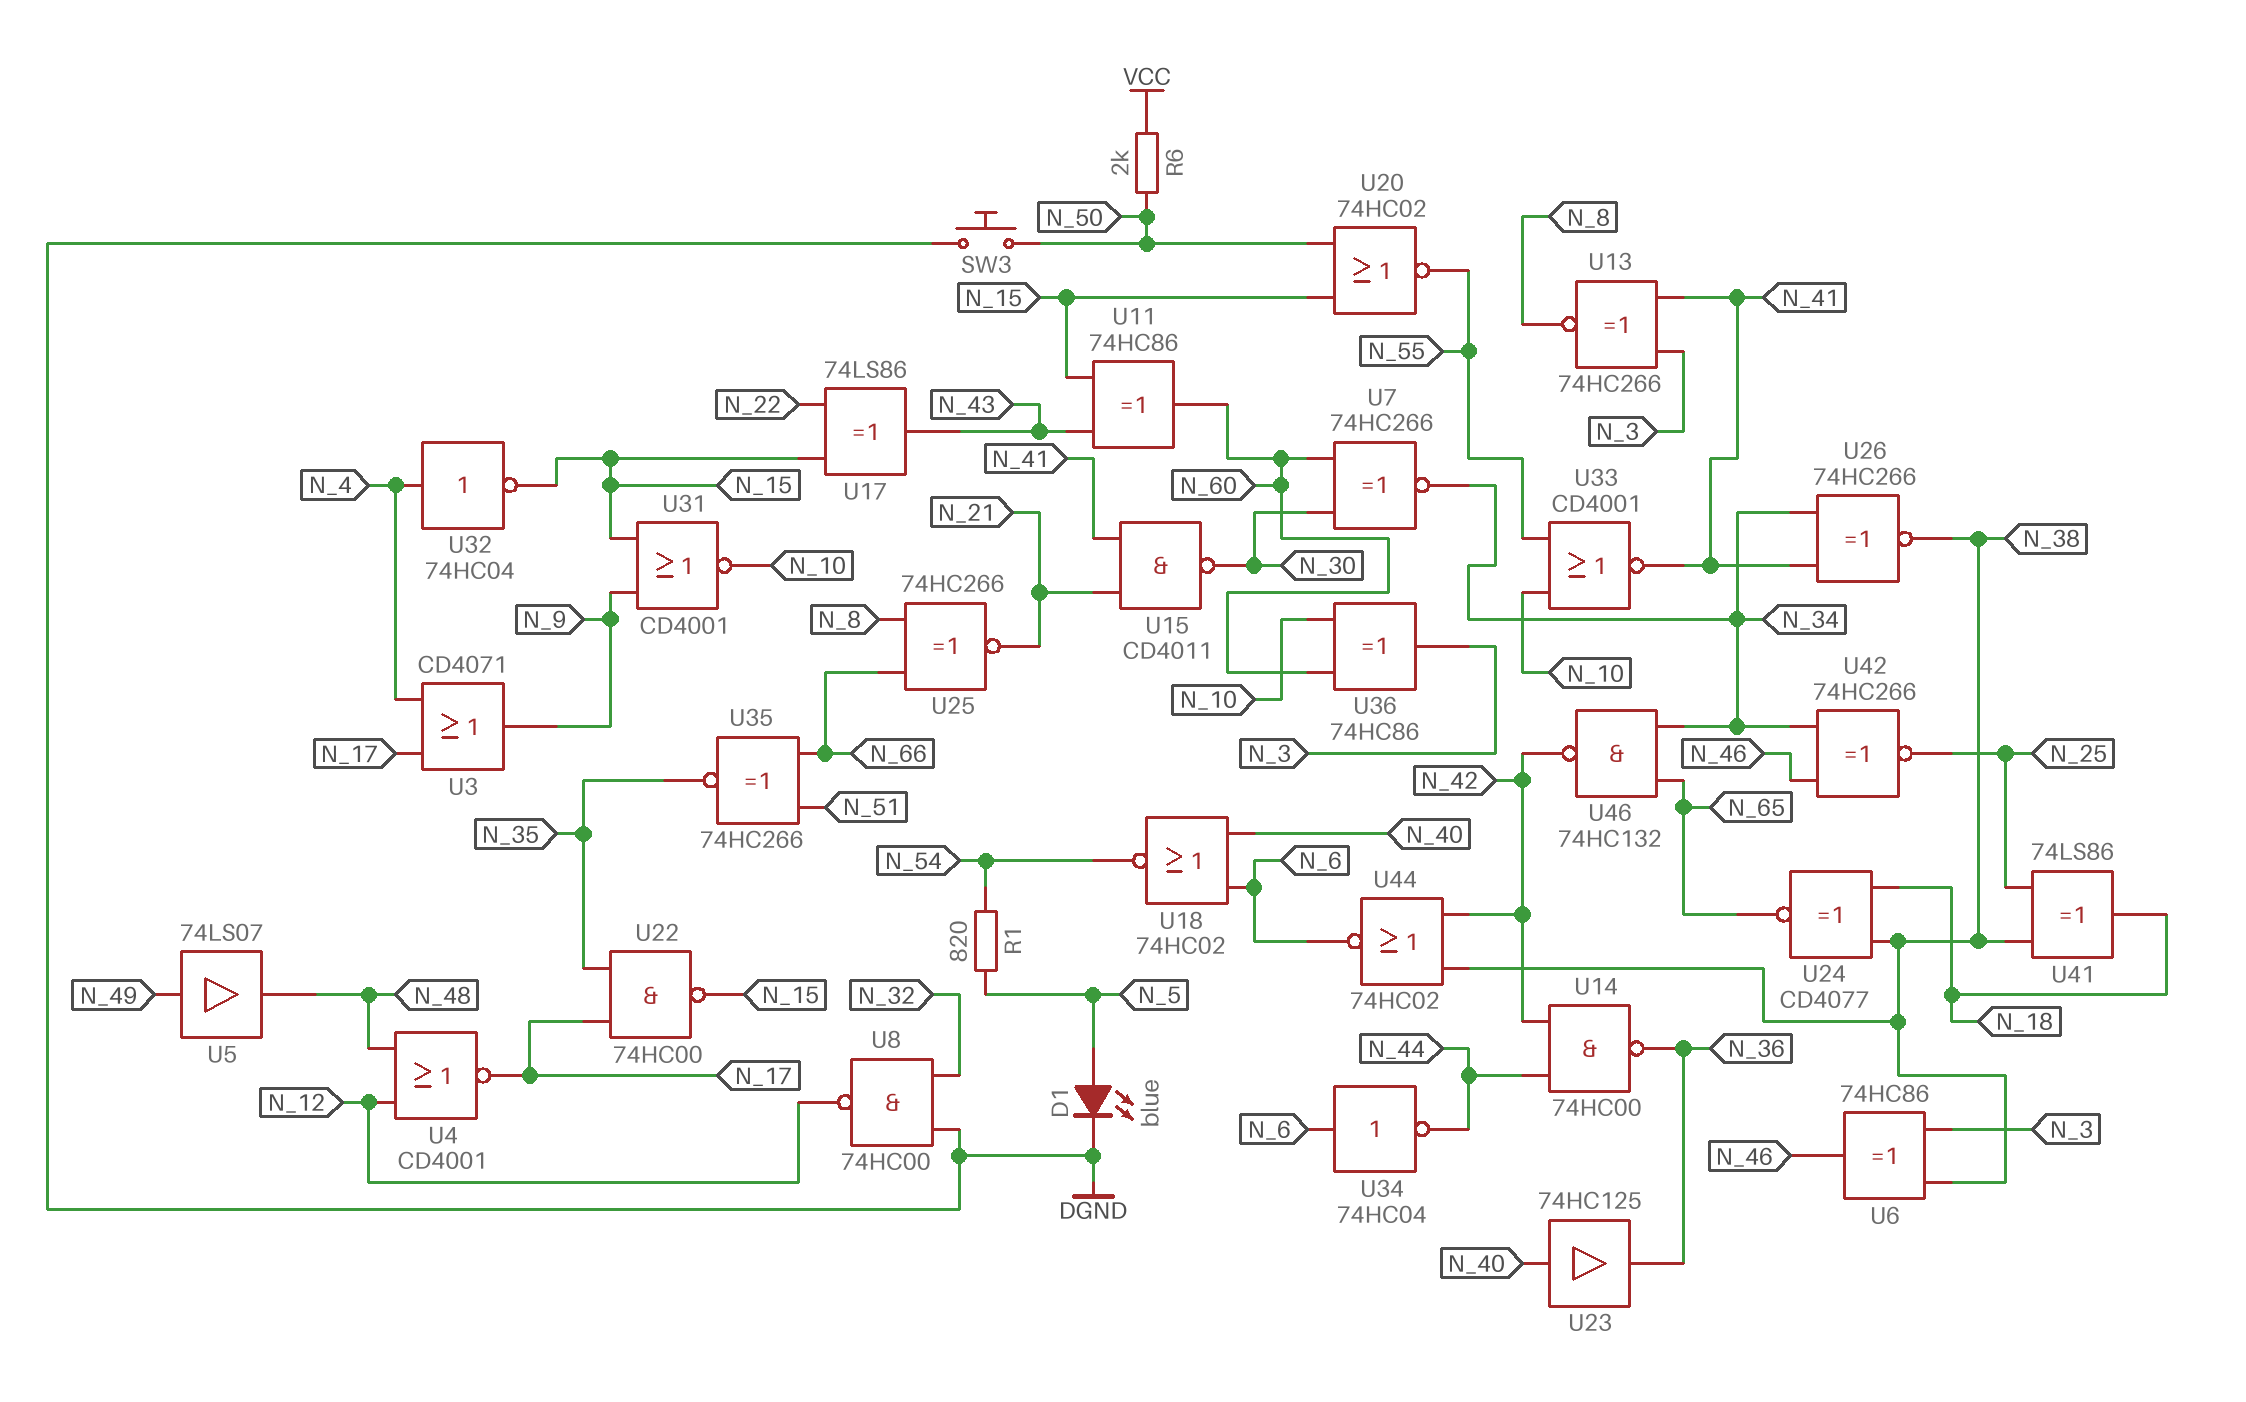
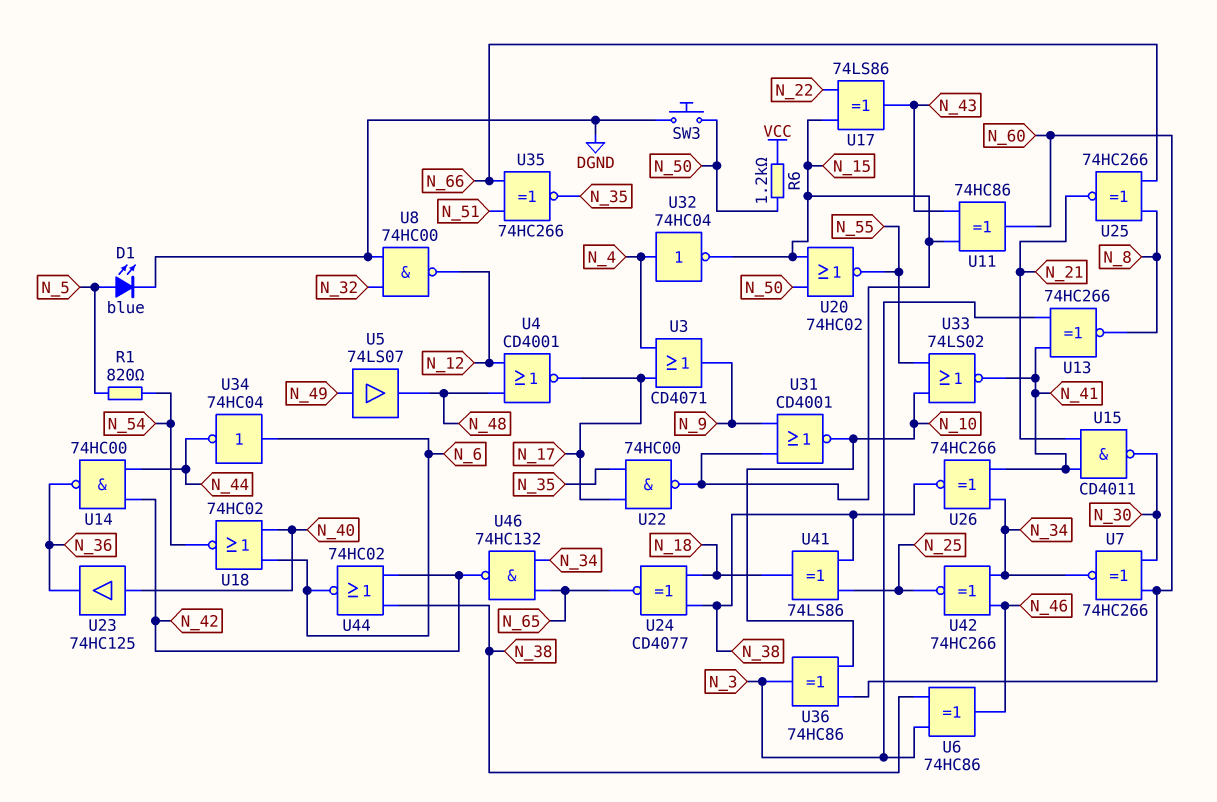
R6: 2k (N_50, VCC) -> 1.2k (N_50, VCC)
U33: NOR CD4001 (in N_10, in N_55, out N_41) -> NOR 74LS02 (in N_10, in N_55, out N_41)

